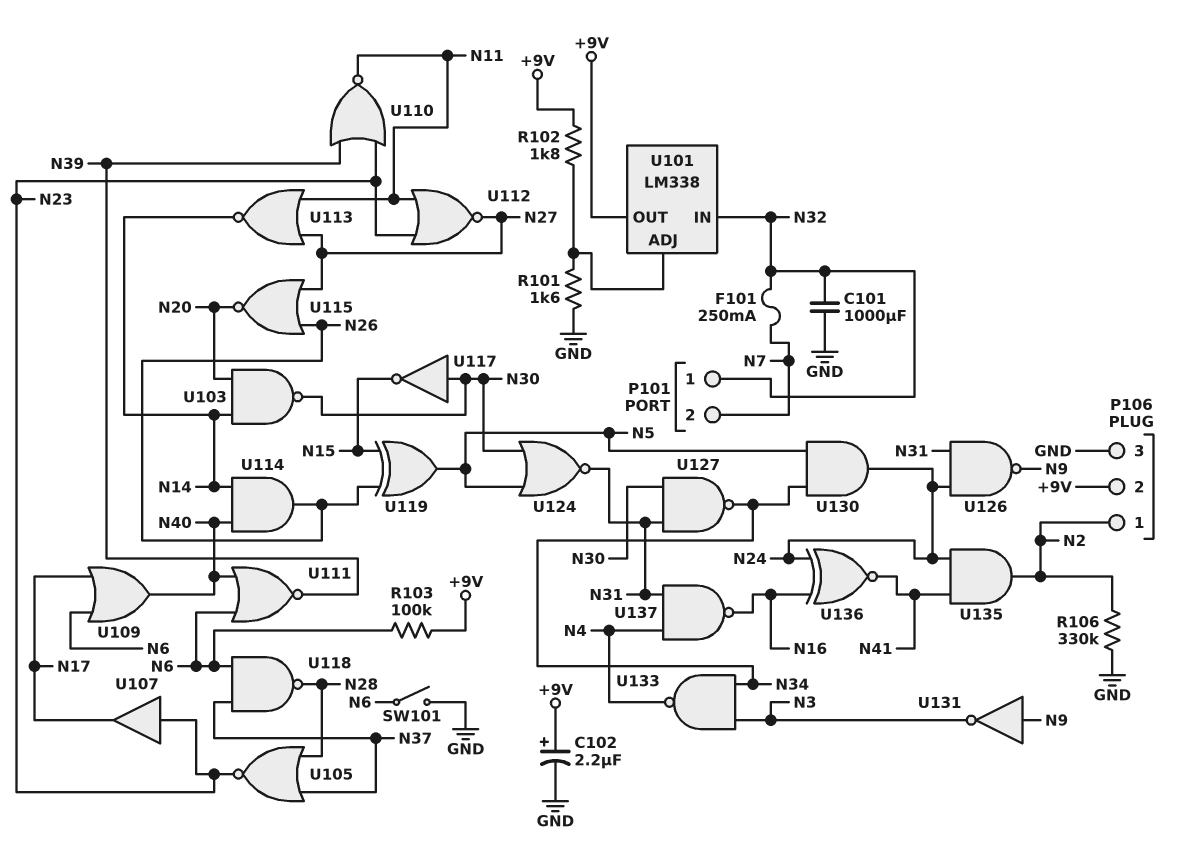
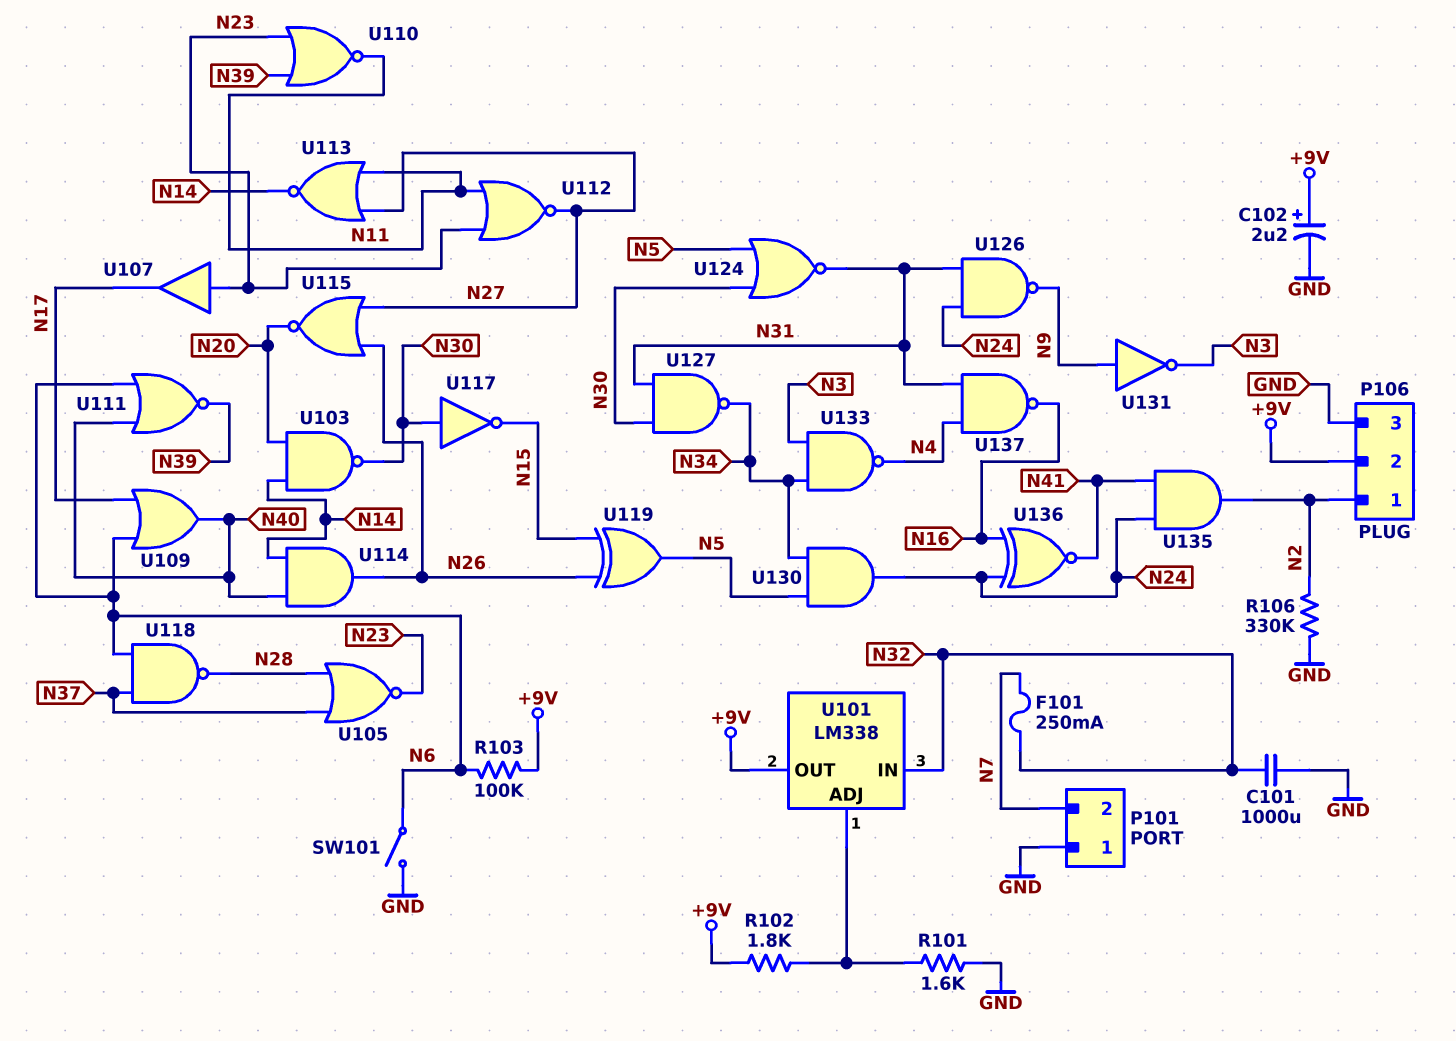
P101 pin 1: N32 -> GND

